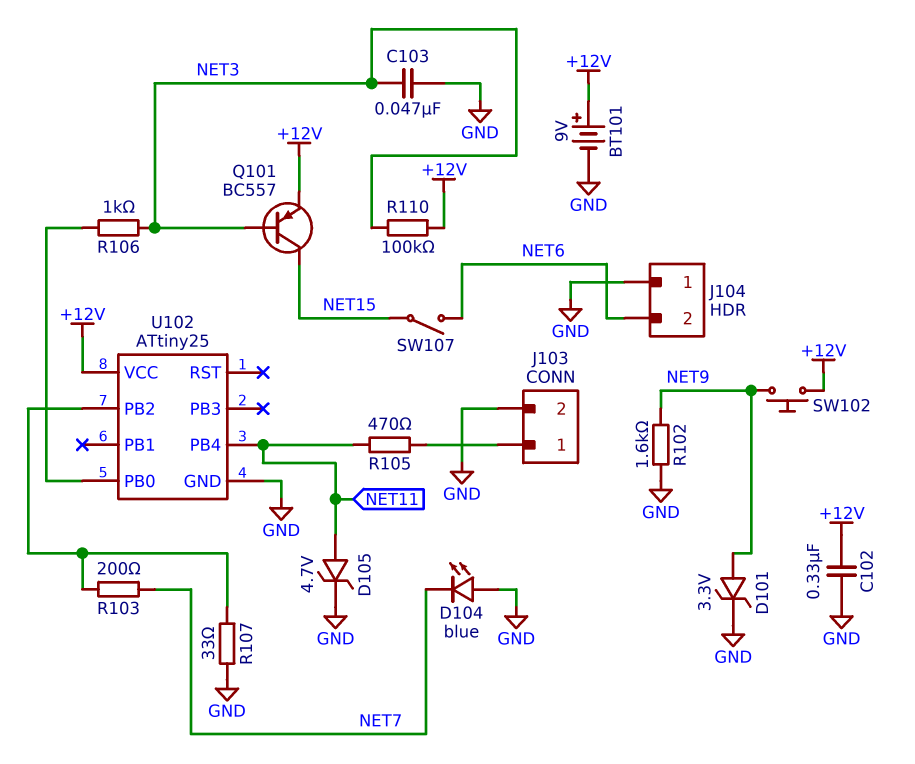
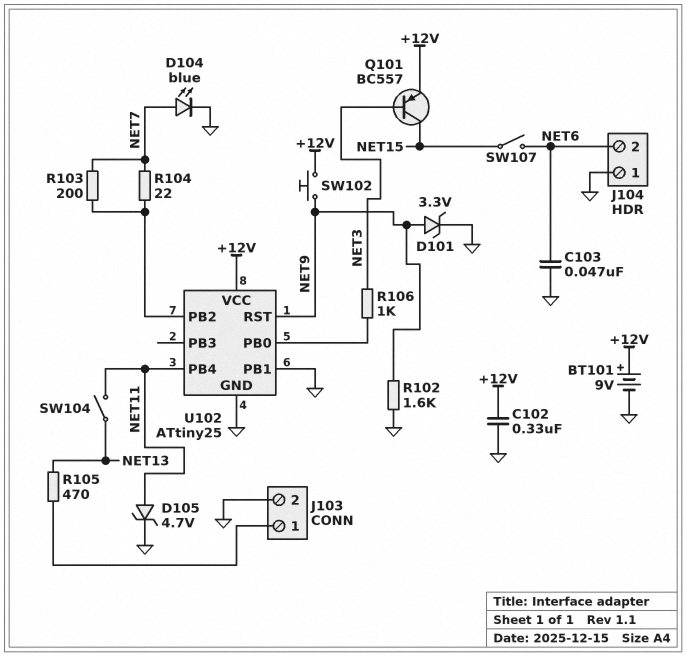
C103: 47nF (GND, NET3) -> 47nF (GND, NET6)
D104: LED blue (A GND, K NET7) -> LED blue (A NET7, K GND)
R104: none -> 22 (NET7, U102/PB2)
R105: 470 (J103/1, NET11) -> 470 (J103/1, NET13)
R107: 33 (GND, U102/PB2) -> none
R110: 100k (+12V, NET3) -> none
SW104: none -> switch (NET11, NET13)
U102 pin PB1: none -> GND
U102 pin RST: none -> NET9

